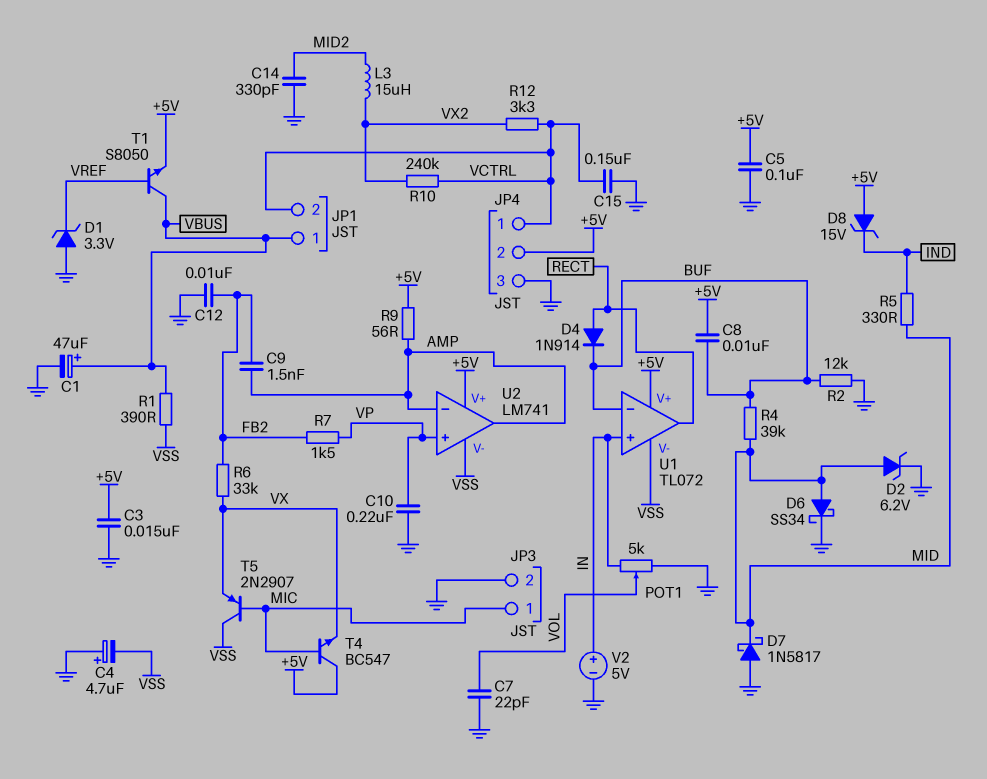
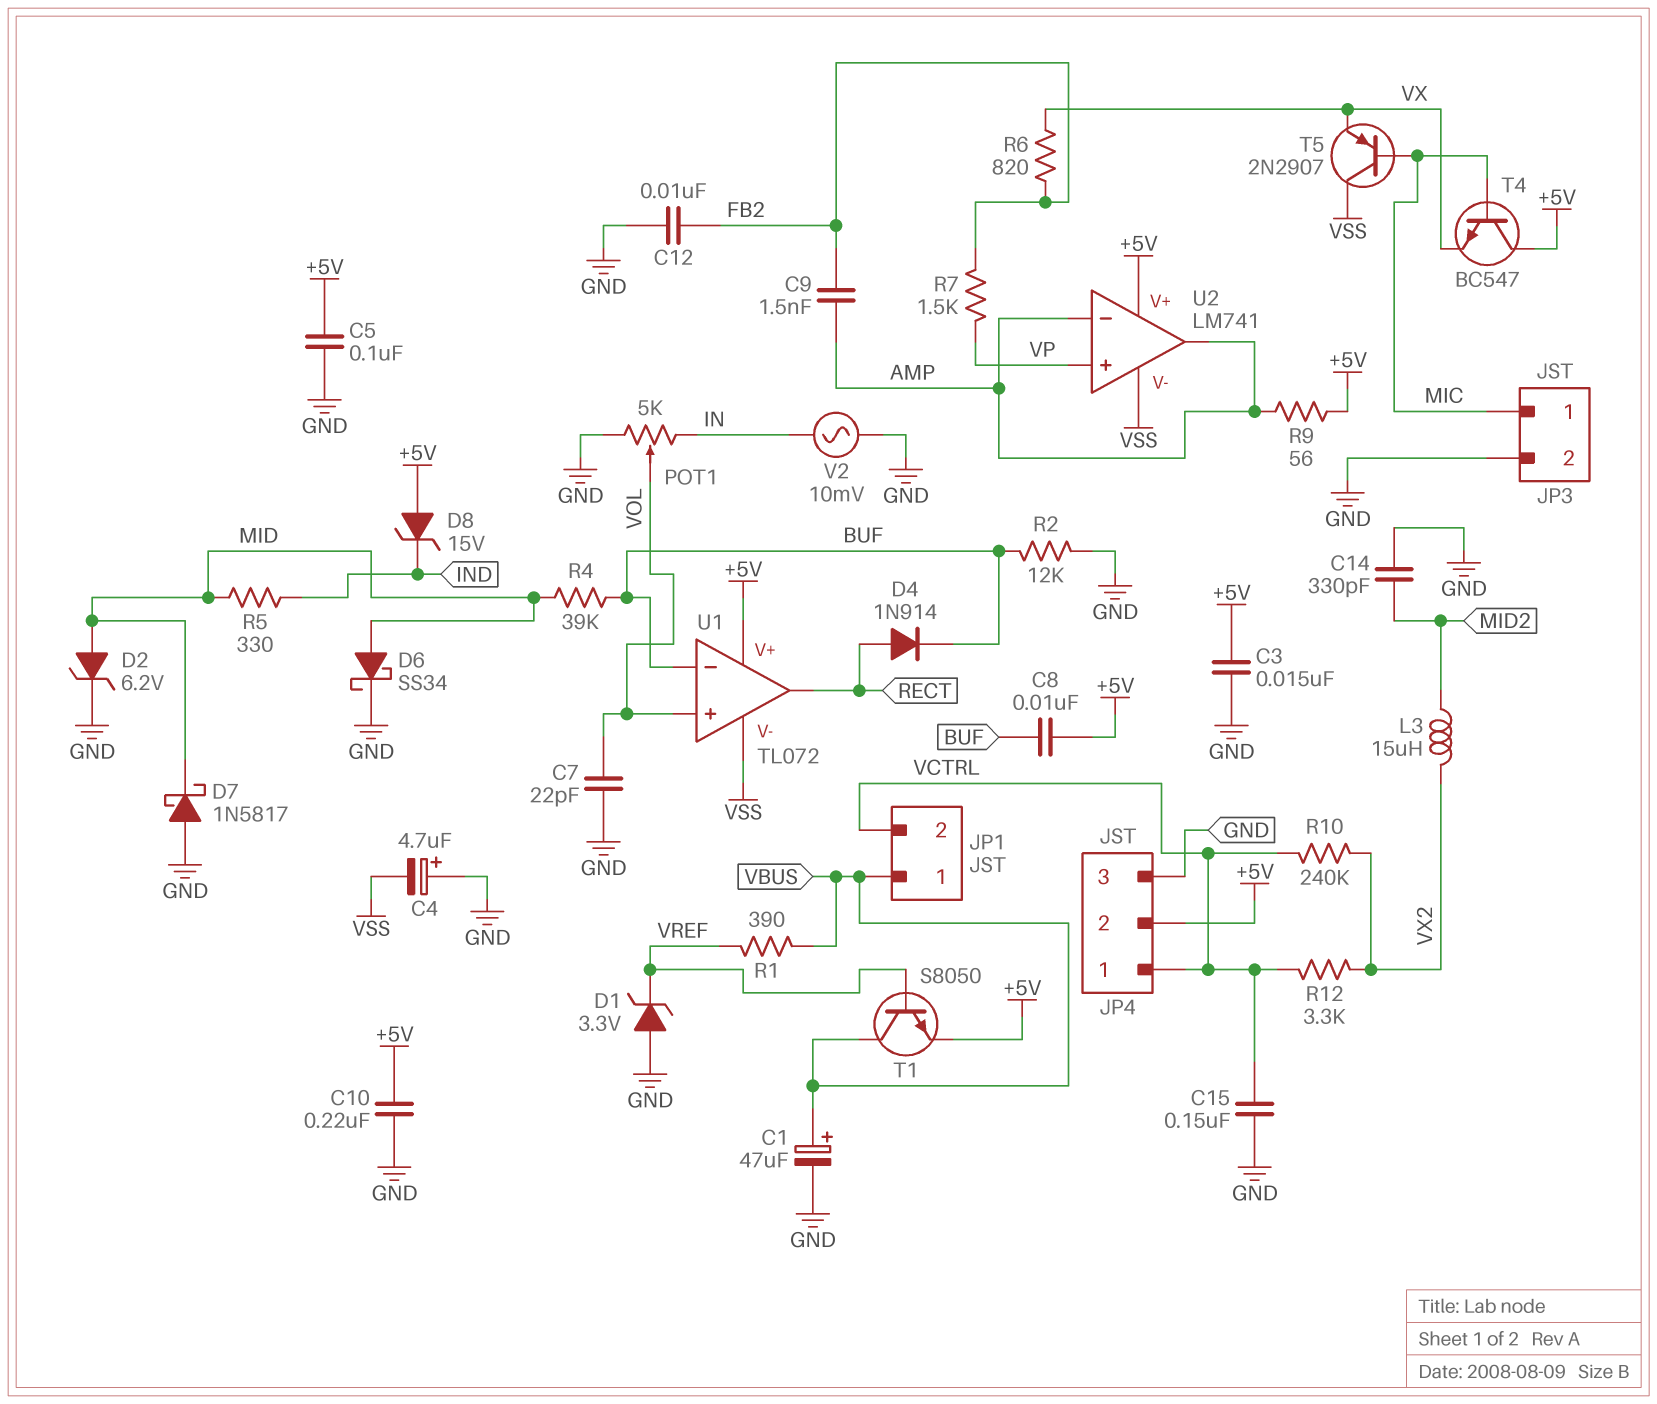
C10: 220nF (GND, VP) -> 220nF (+5V, GND)
R1: 390 (VBUS, VSS) -> 390 (VBUS, VREF)
R6: 33k (FB2, VX) -> 820 (FB2, VX)
U1 pin in+: IN -> VOL
V2: 5V (plus IN, minus GND) -> AC 10mV (GND, IN)

